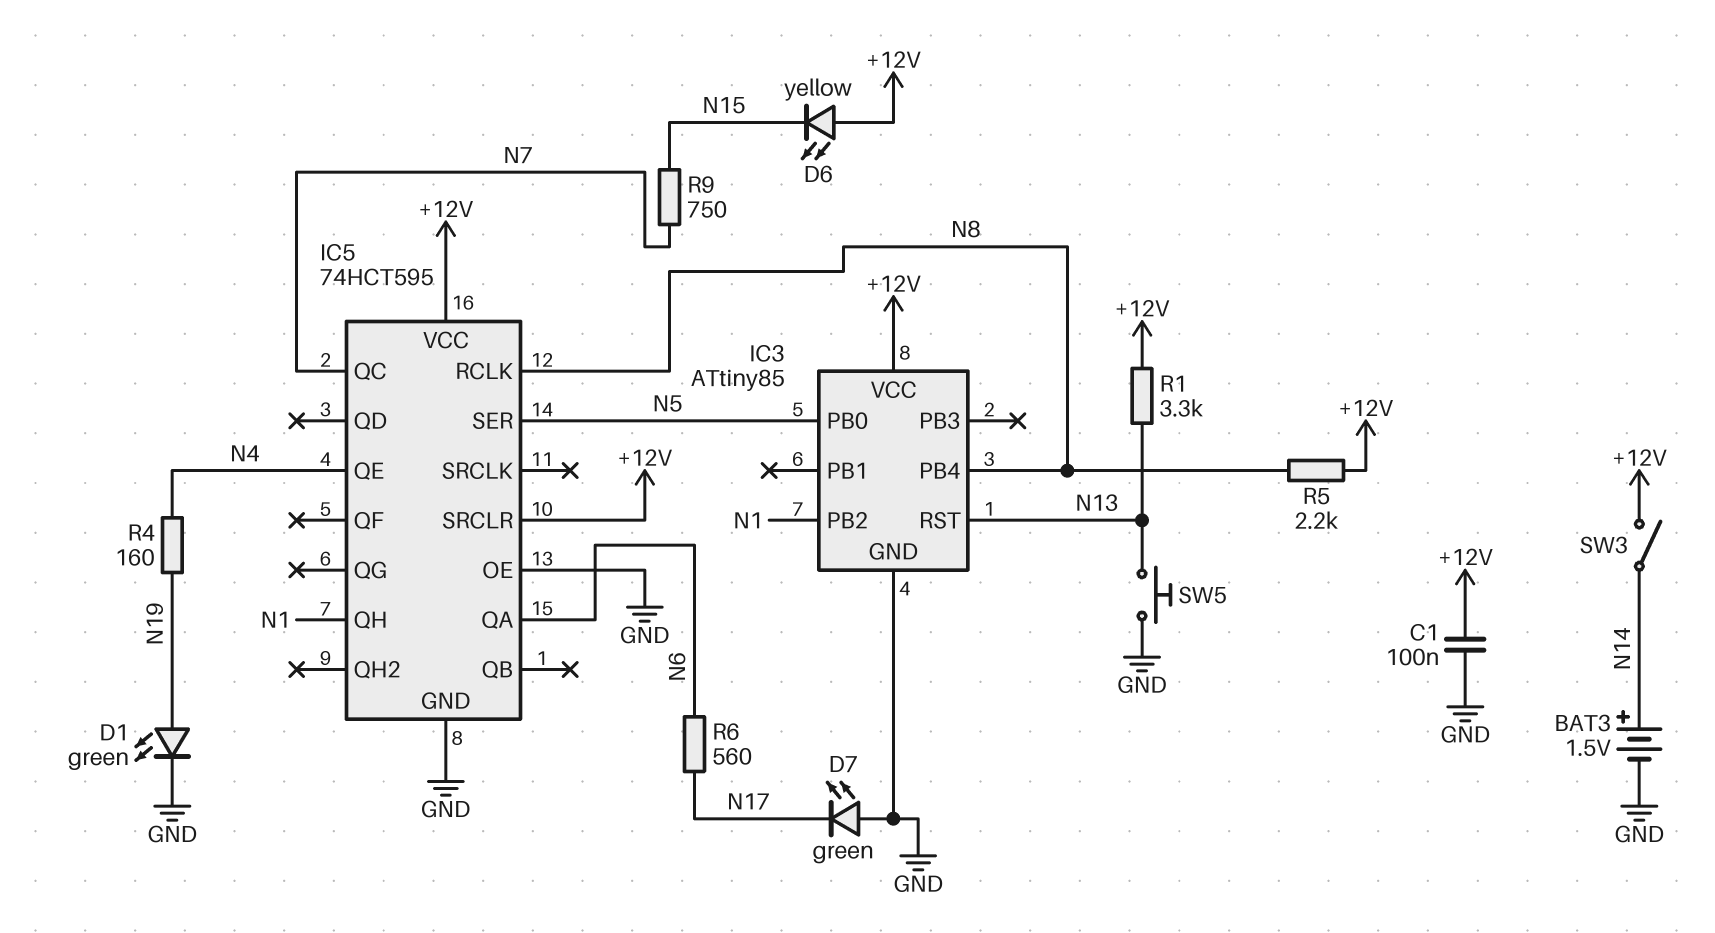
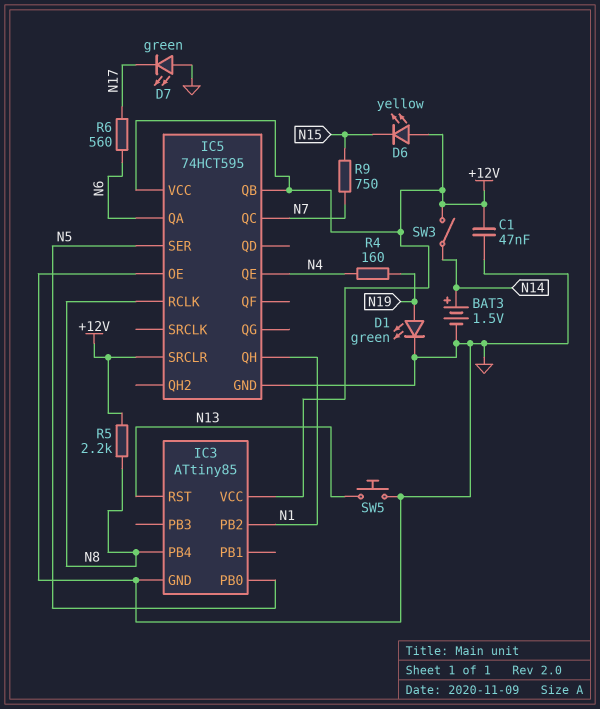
C1: 100nF (+12V, GND) -> 47nF (+12V, GND)
IC5 pin QB: none -> +12V
R1: 3.3k (+12V, N13) -> none

